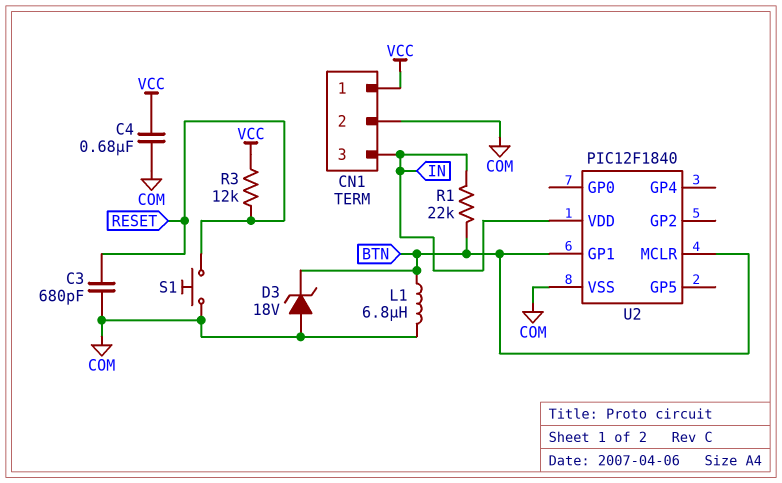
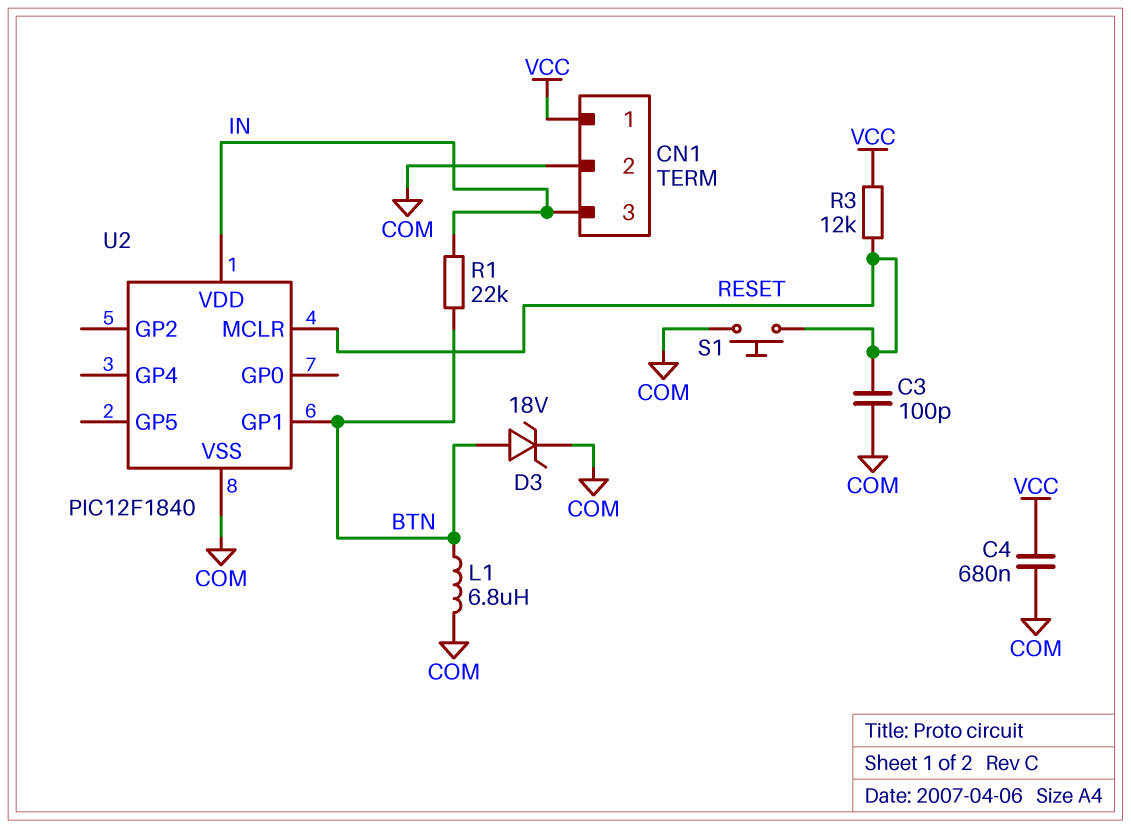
C3: 680pF (COM, RESET) -> 100pF (COM, RESET)
D3: zener 18V (A COM, K BTN) -> zener 18V (A BTN, K COM)
U2 pin MCLR: BTN -> RESET

